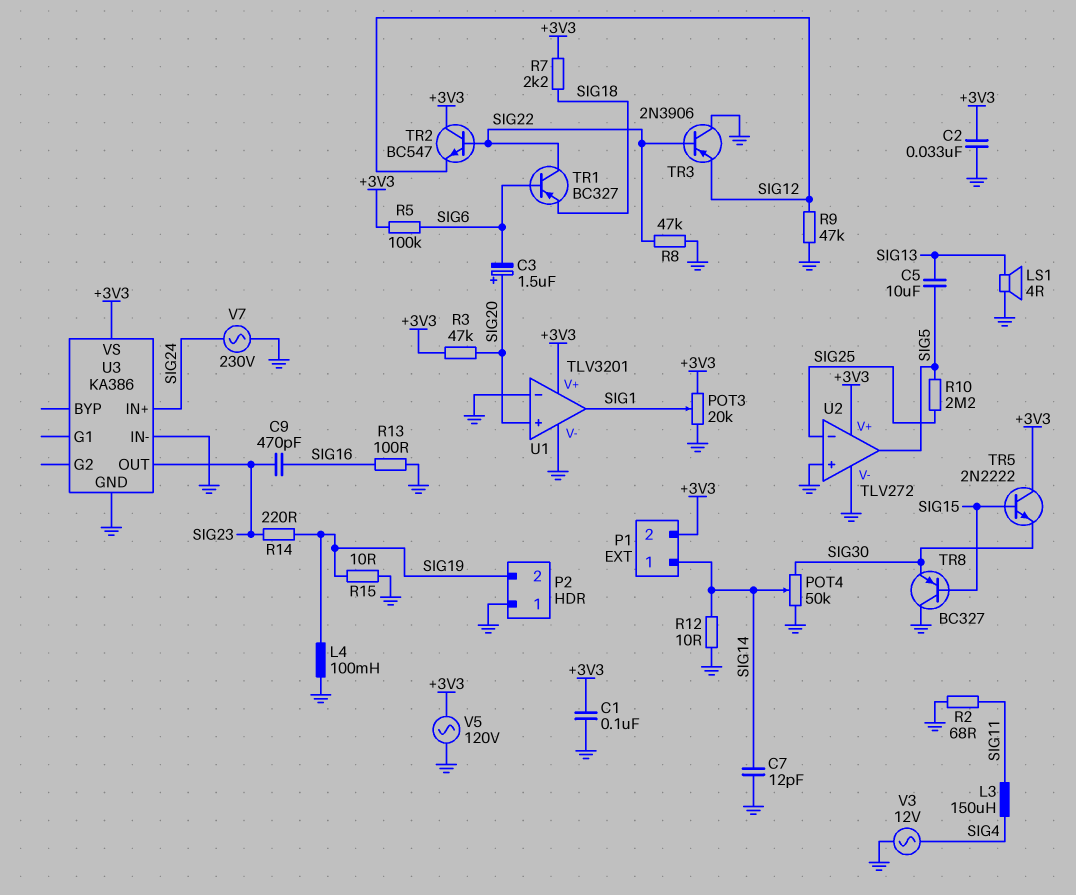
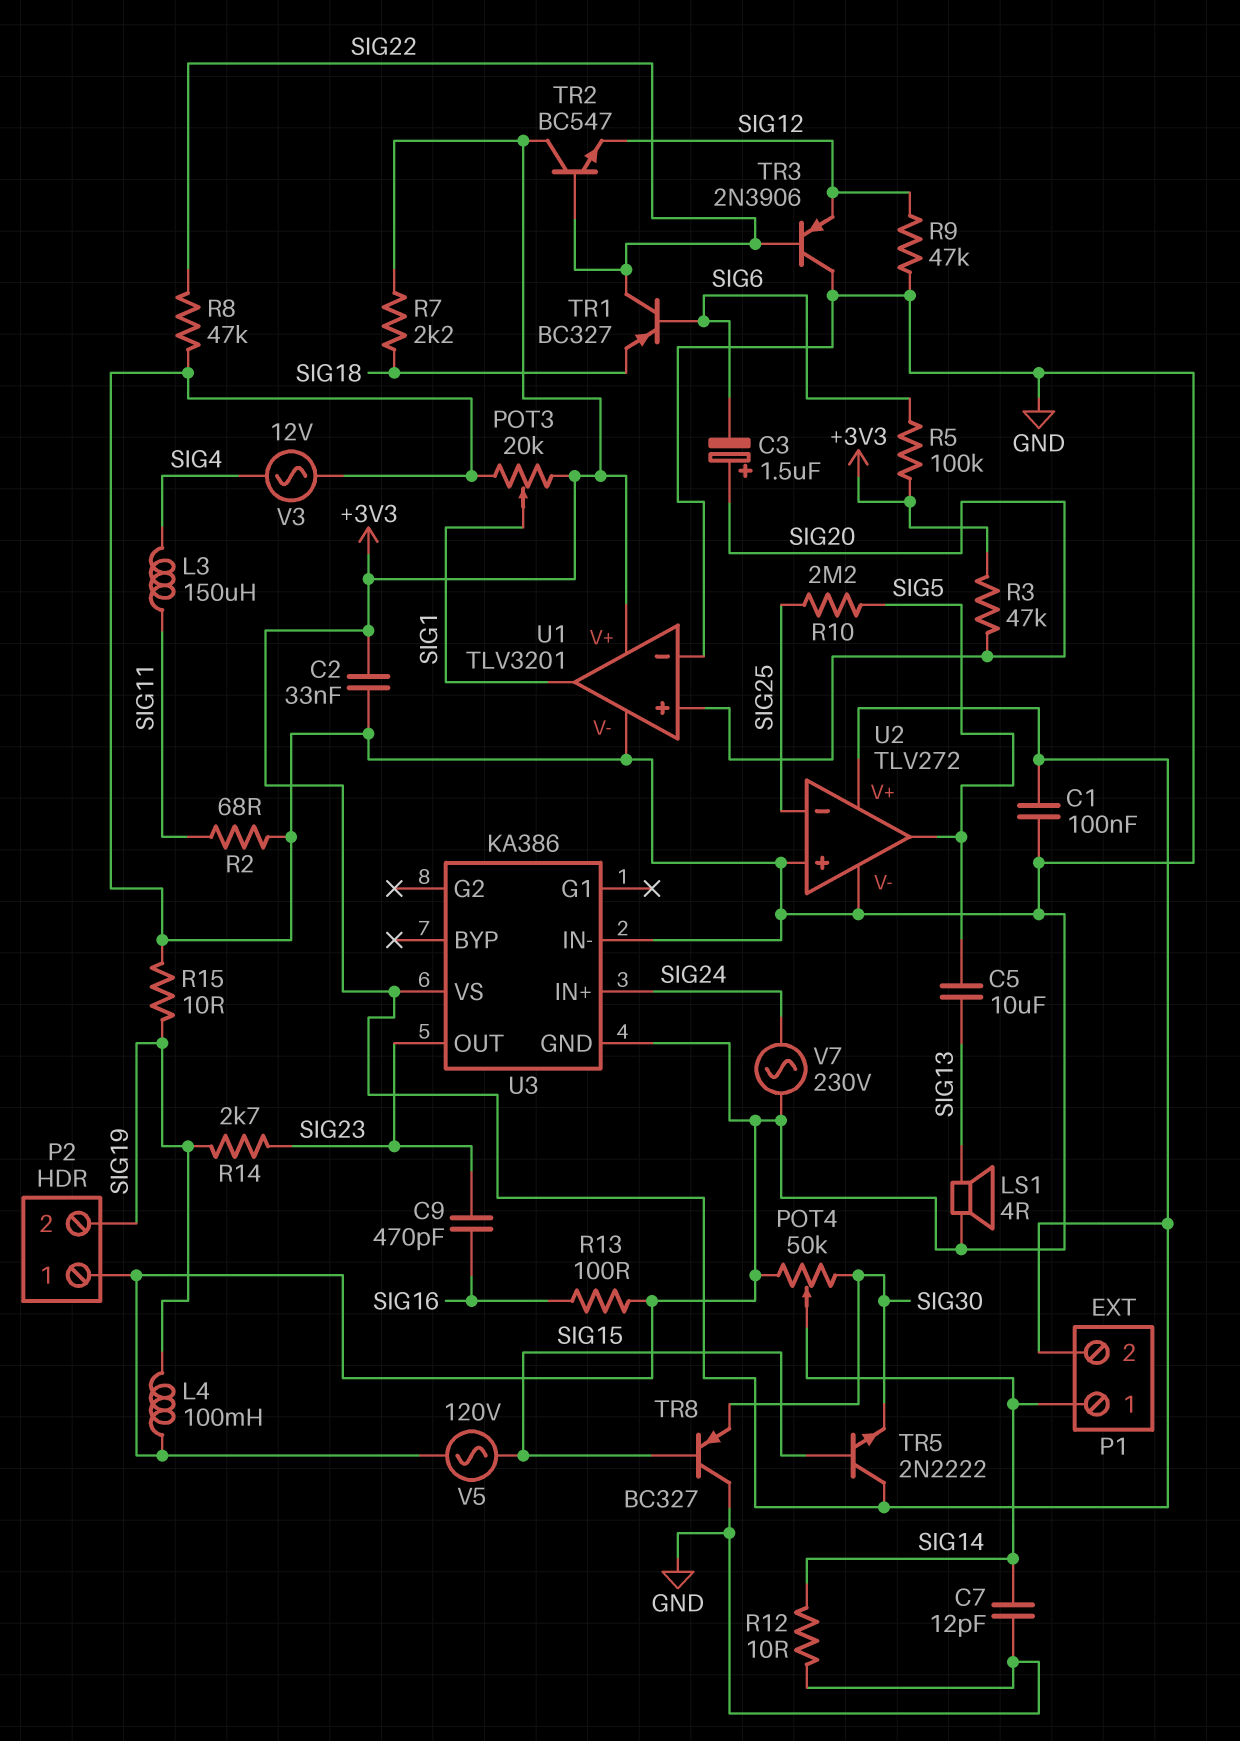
R14: 220 (SIG19, SIG23) -> 2.7k (SIG19, SIG23)
V5: AC 120V (+3V3, GND) -> AC 120V (GND, SIG15)

